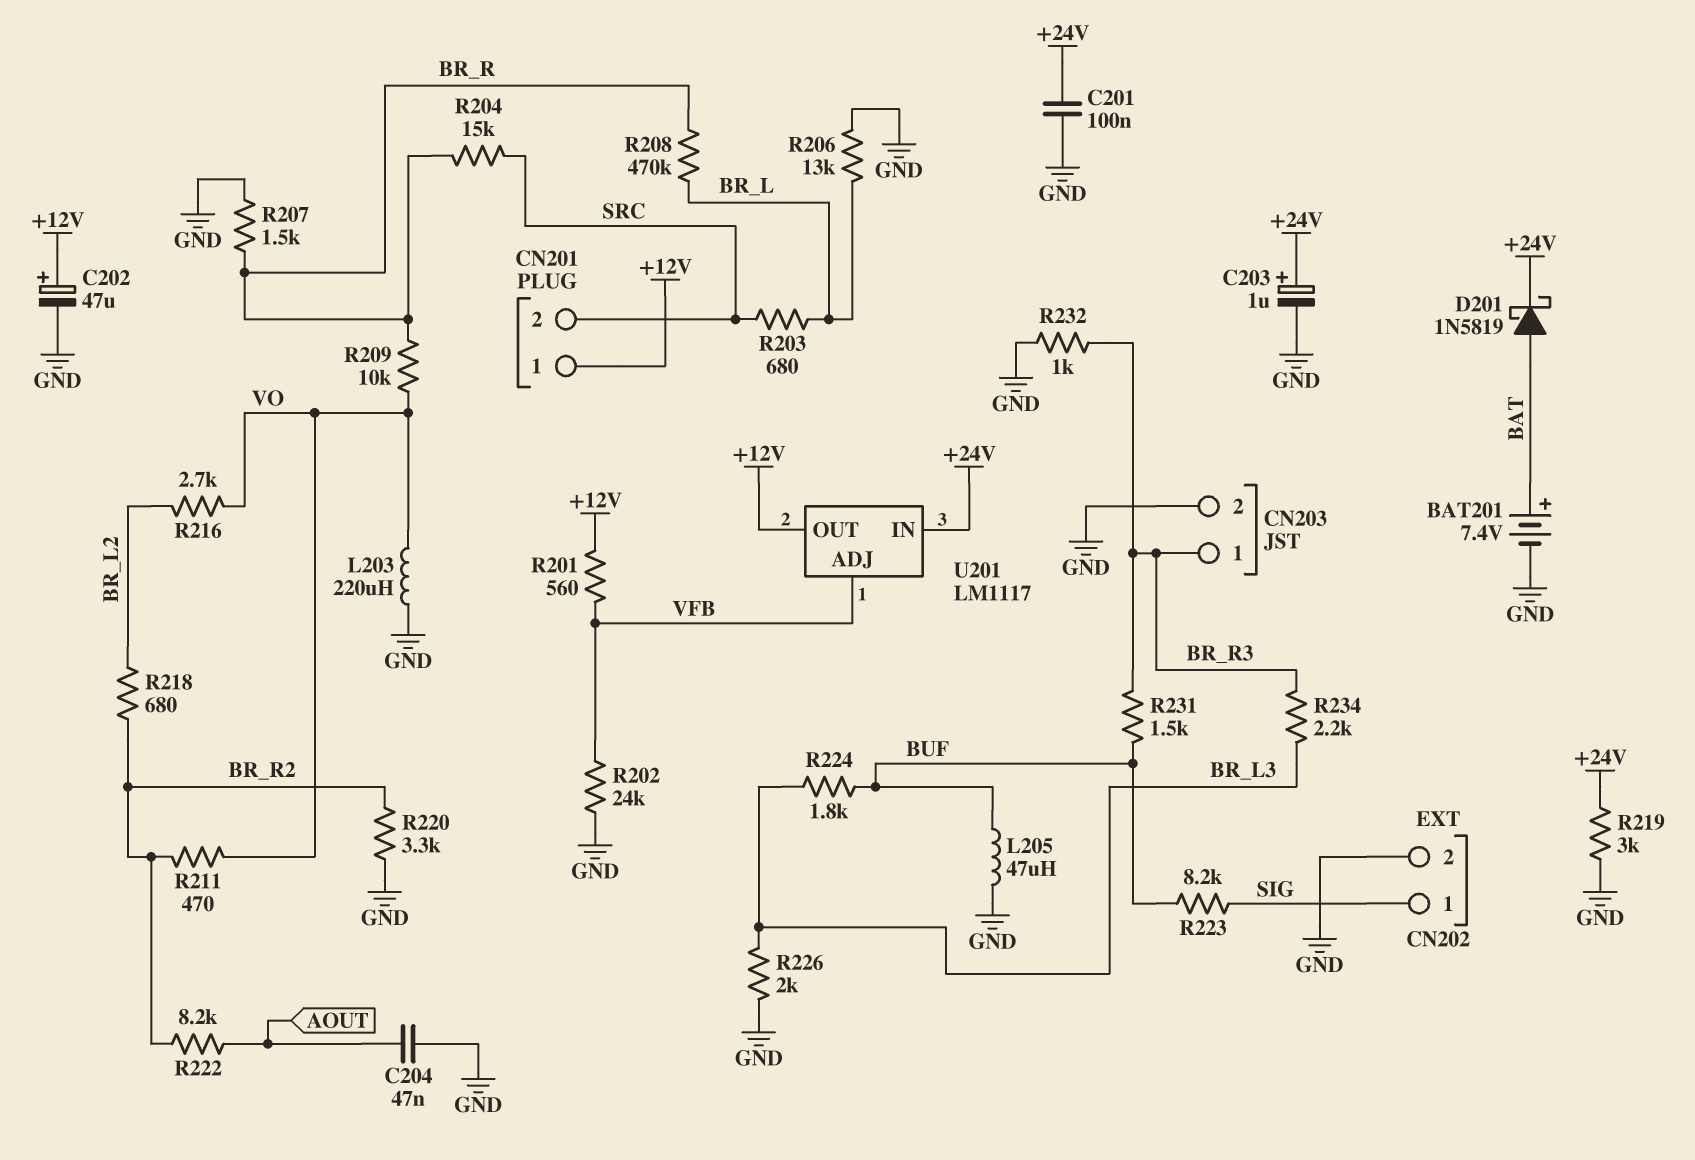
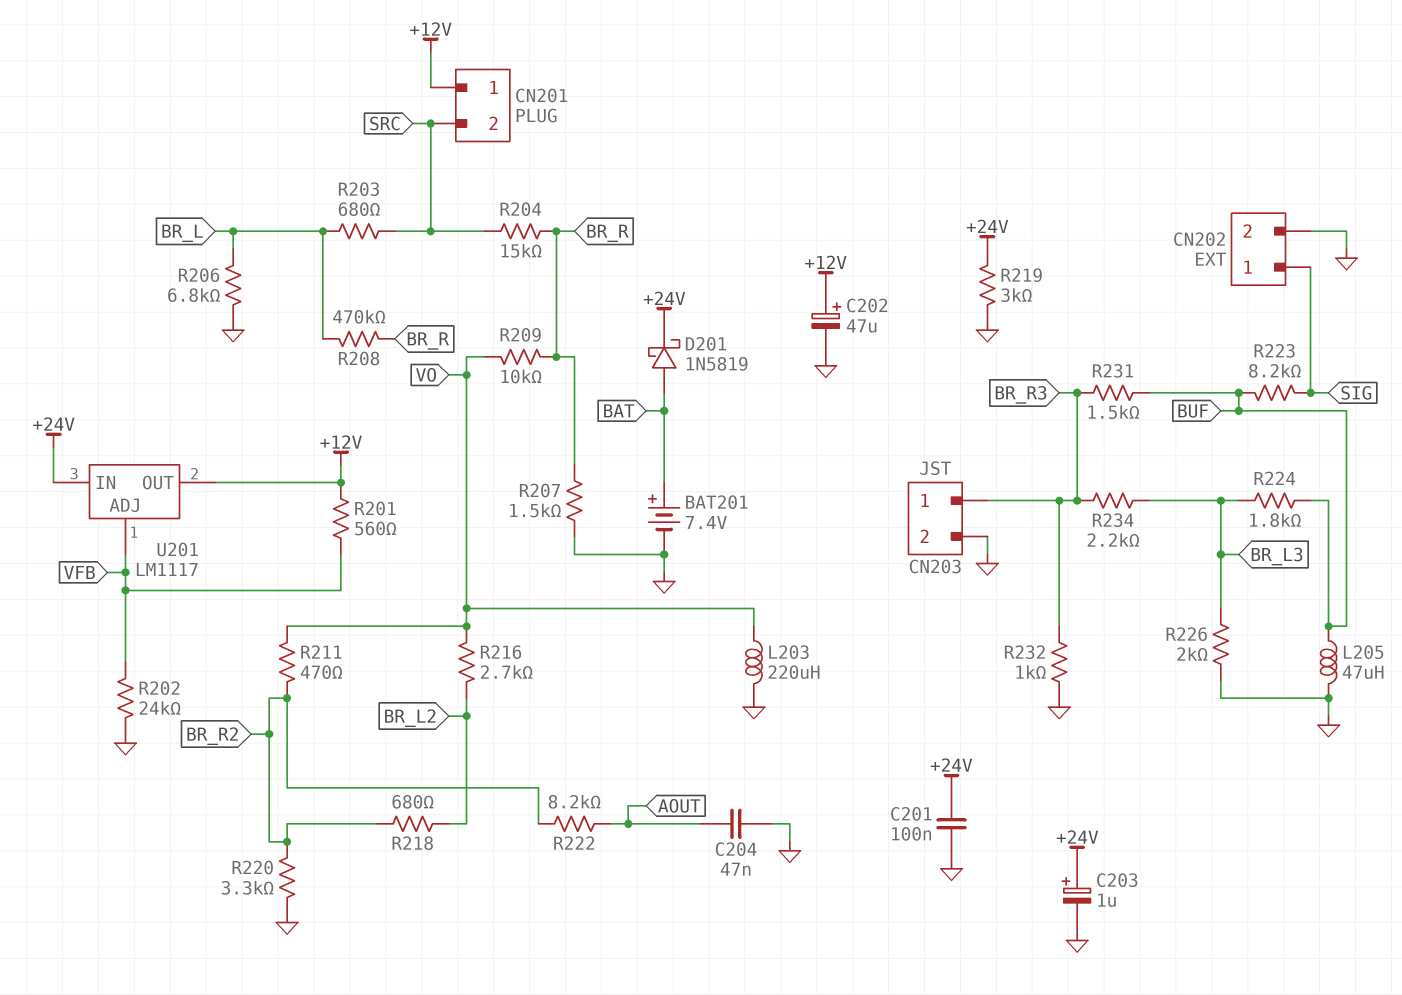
R206: 13k (BR_L, GND) -> 6.8k (BR_L, GND)

